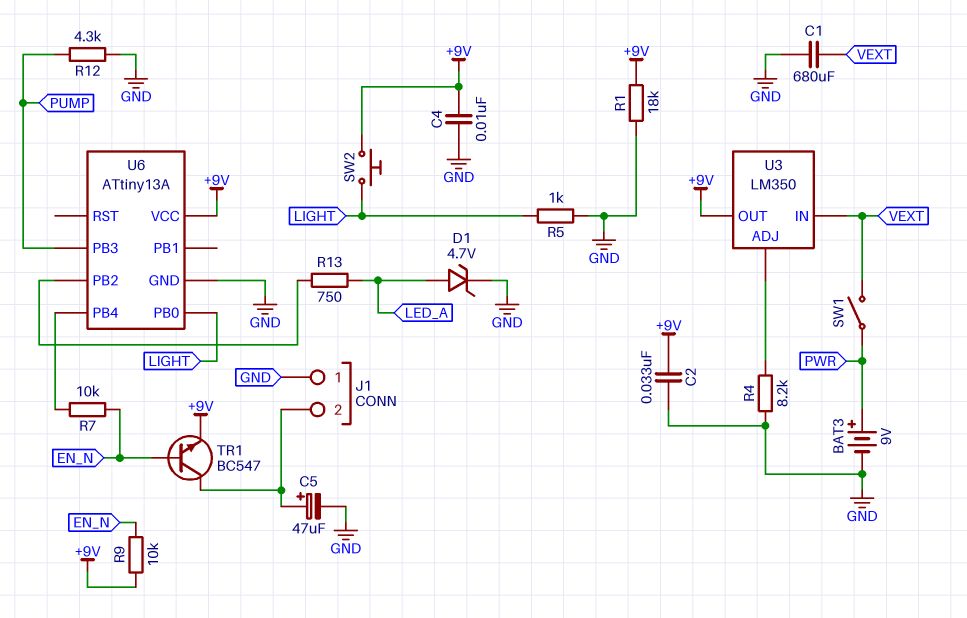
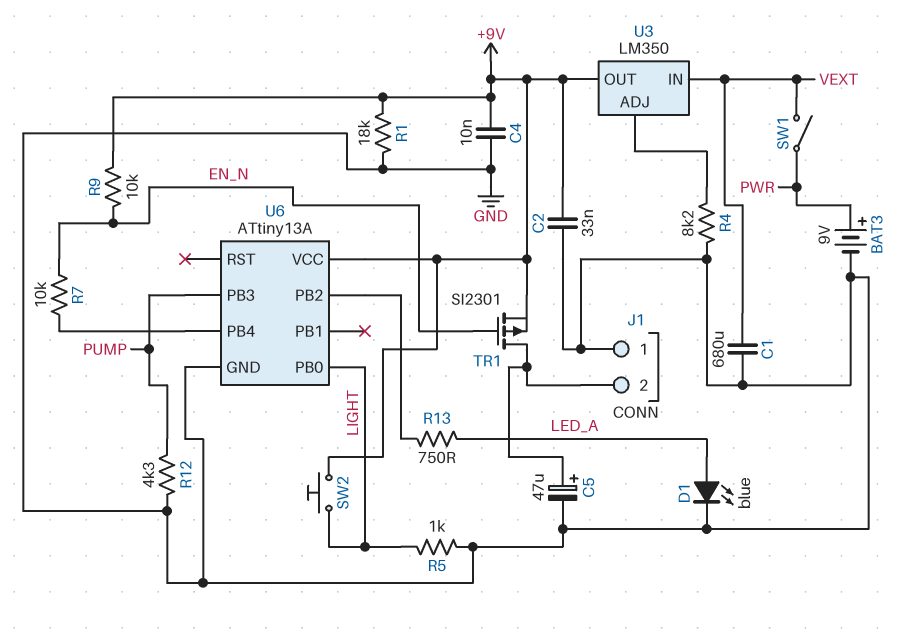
D1: zener 4.7V (A LED_A, K GND) -> LED blue (A LED_A, K GND)
TR1: NPN BC547 (B EN_N, C J1/2, E +9V) -> PMOS SI2301 (G EN_N, D J1/2, S +9V)

